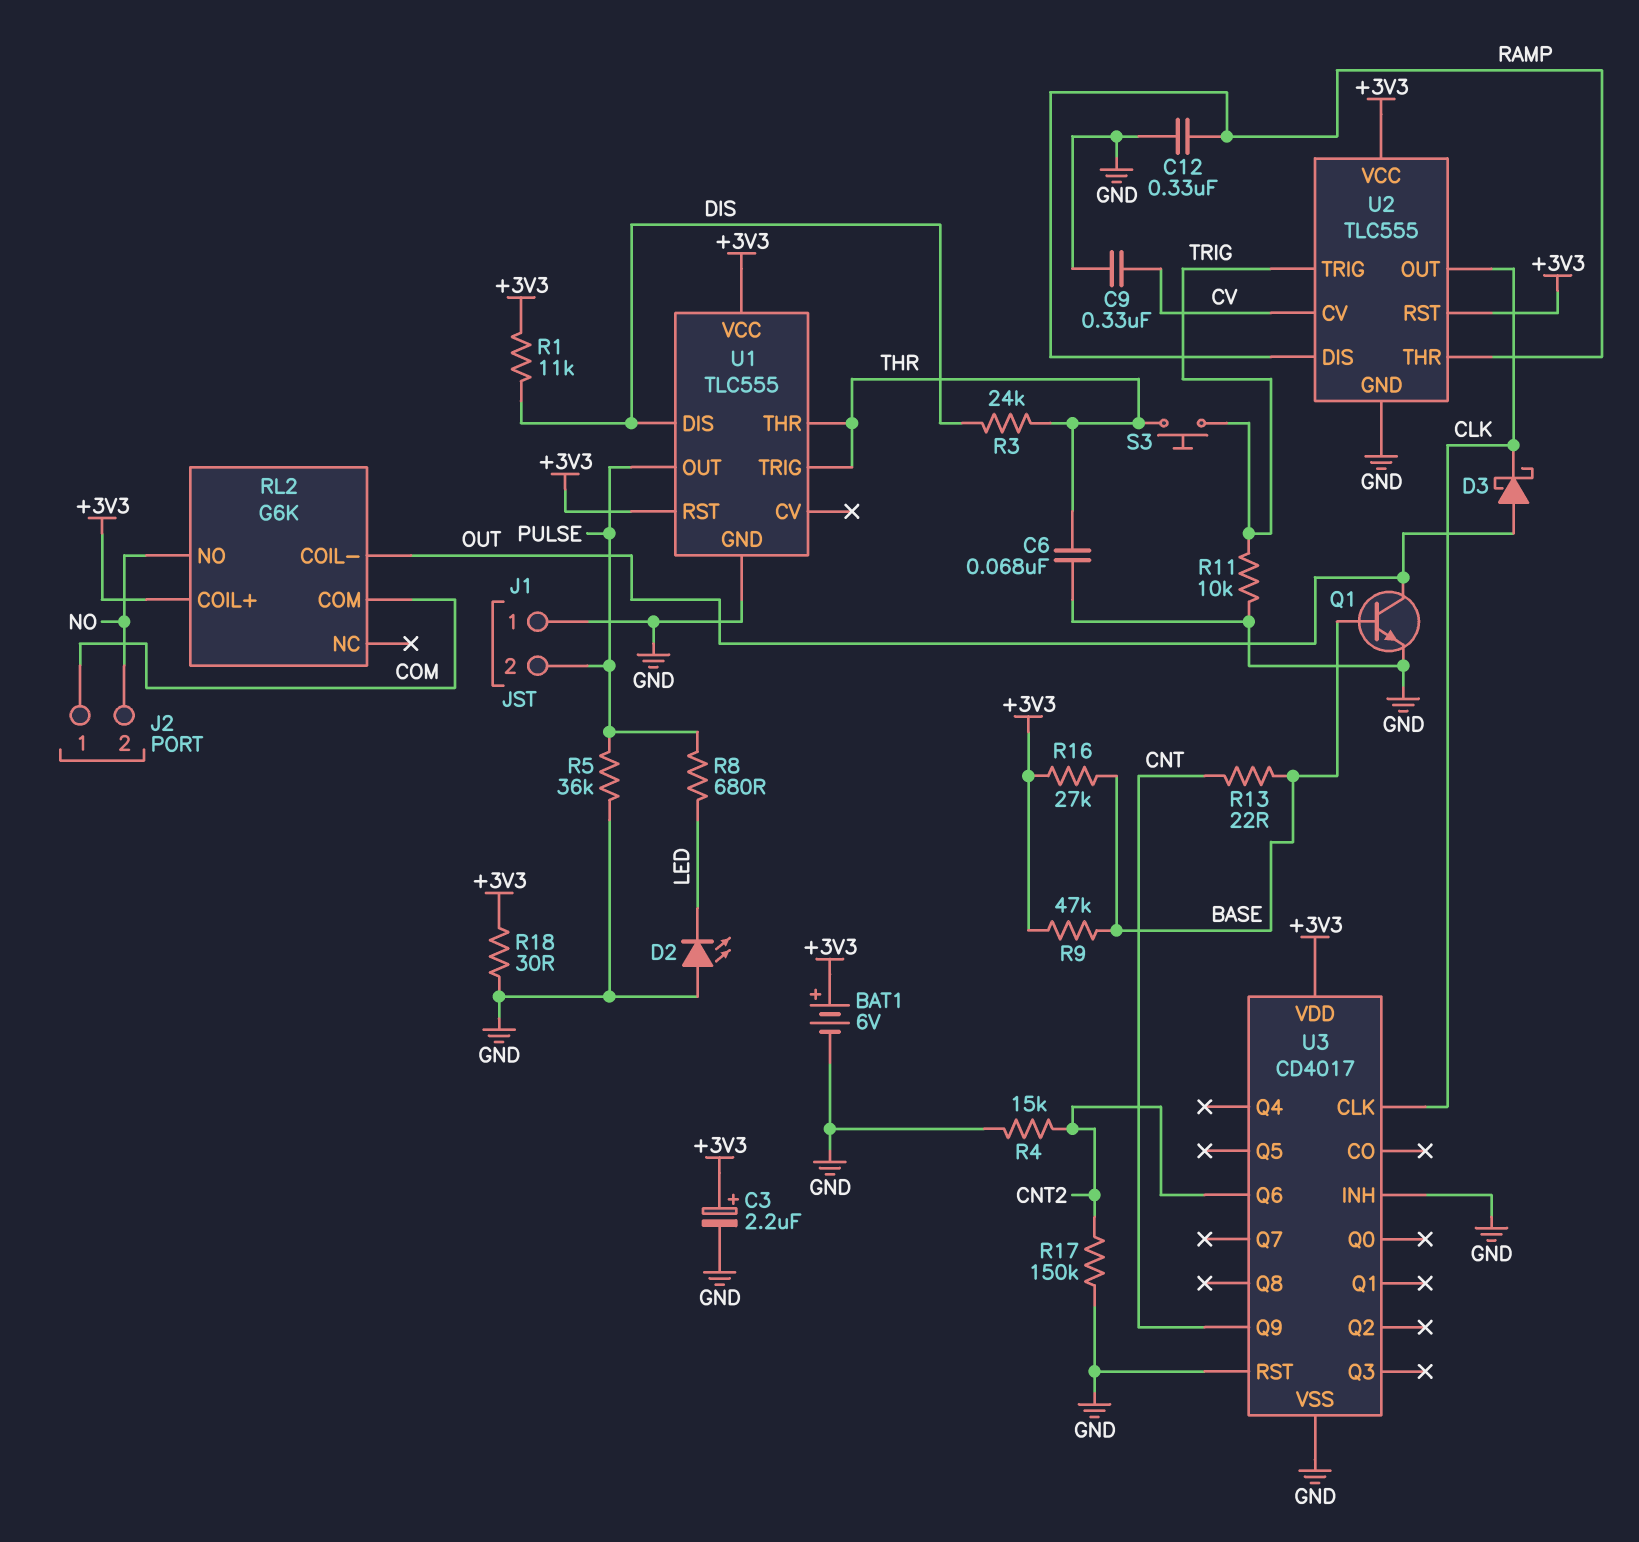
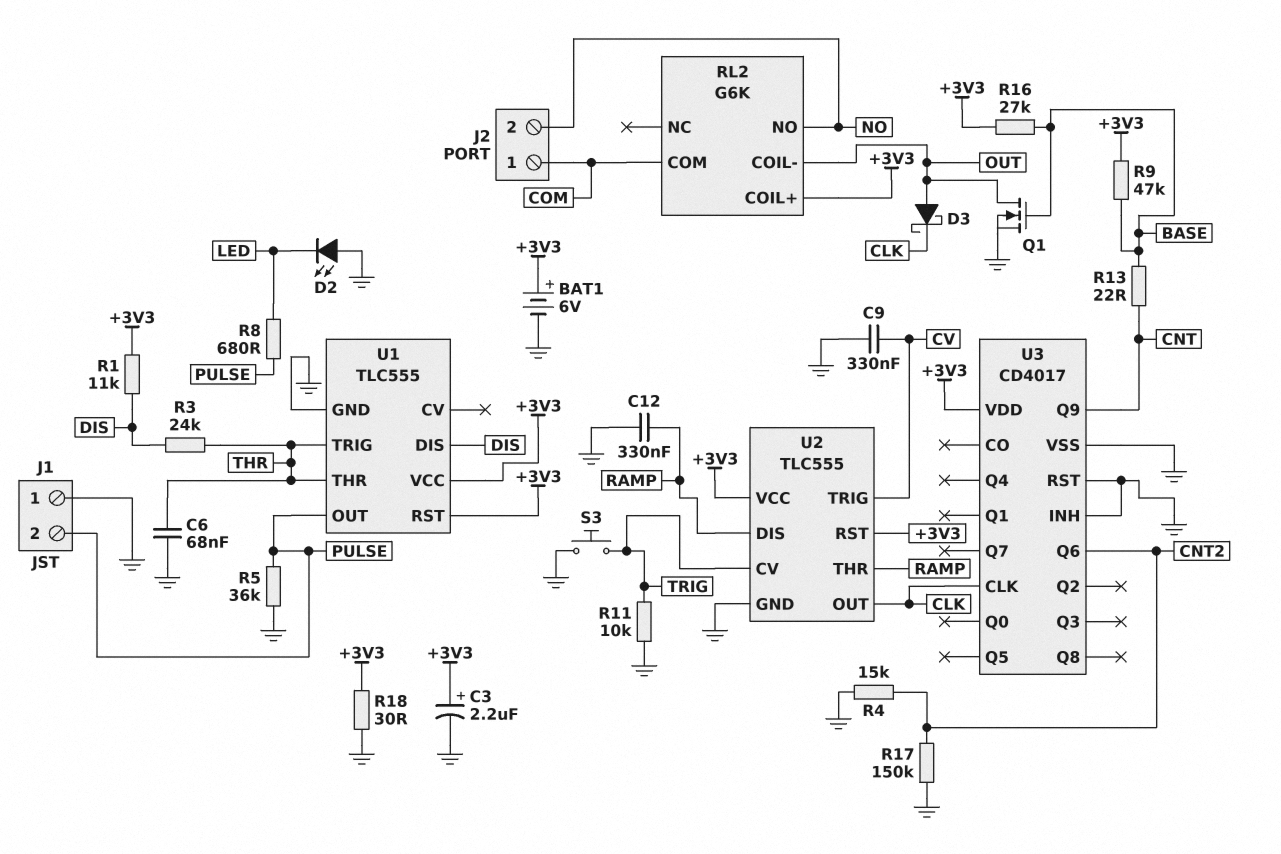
Q1: NPN (B BASE, C OUT, E GND) -> NMOS (G BASE, D OUT, S GND)
S3: button (THR, TRIG) -> button (GND, TRIG)
U2 pin CV: CV -> TRIG
U2 pin TRIG: TRIG -> CV

